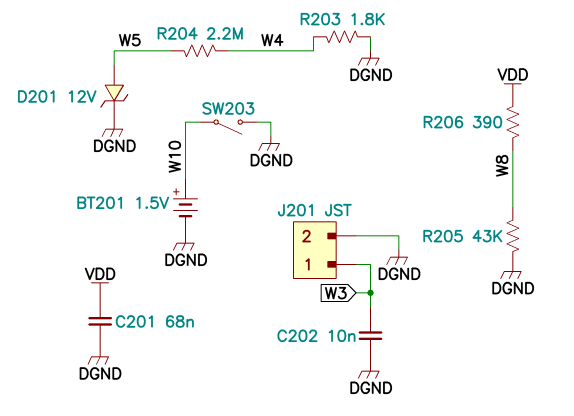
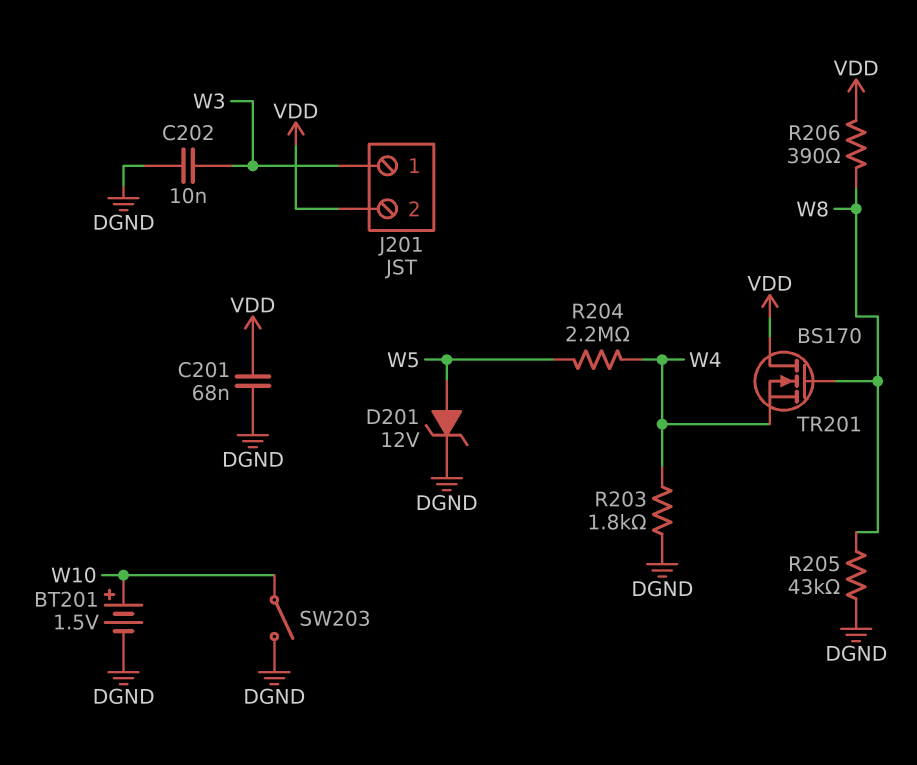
J201 pin 2: DGND -> VDD
TR201: none -> NMOS BS170 (G W8, D VDD, S W4)

